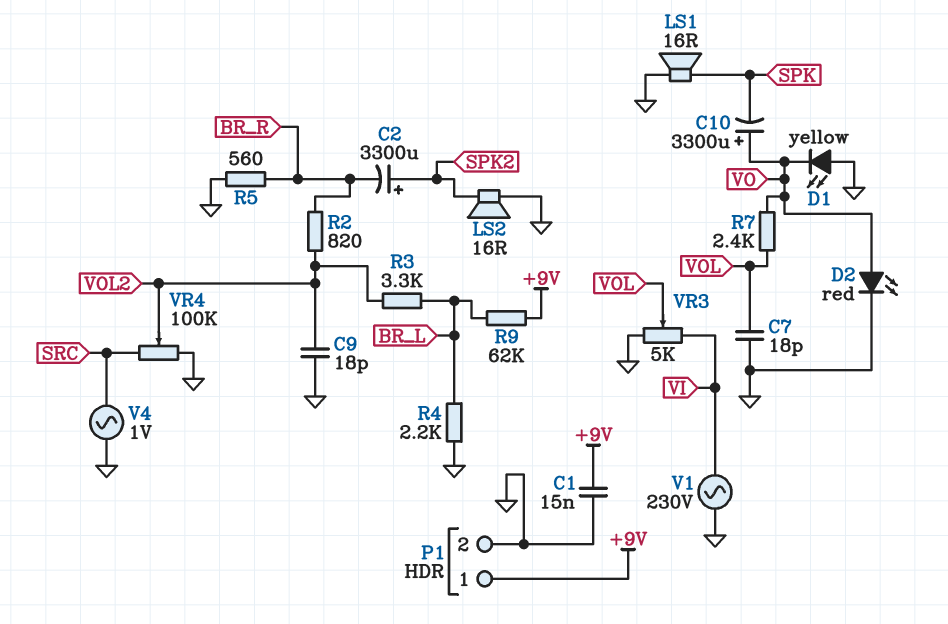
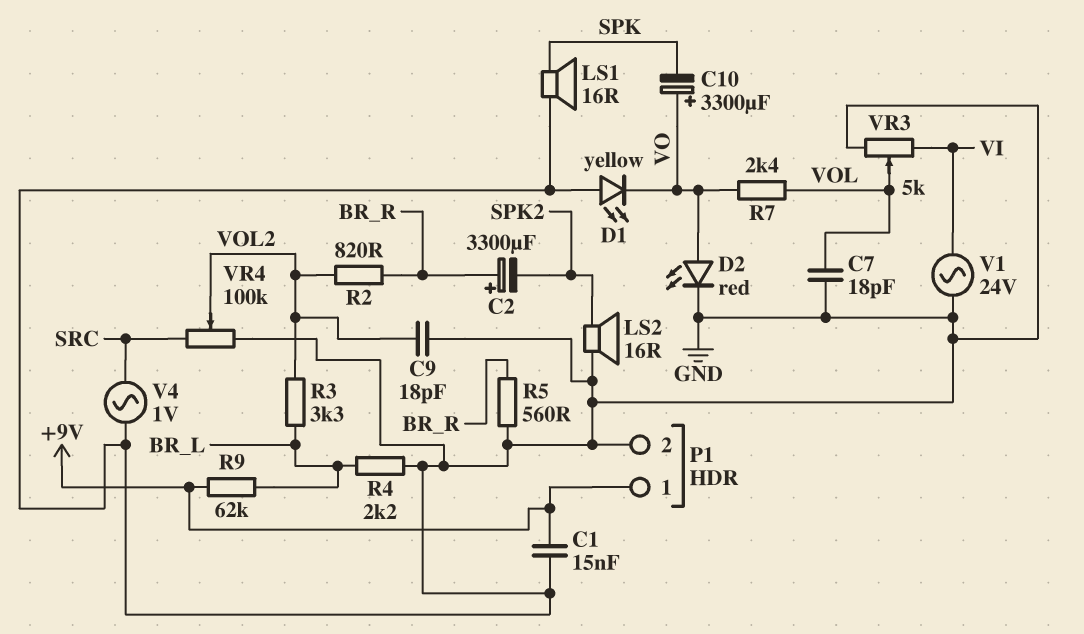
C2: 3300uF (plus SPK2, minus BR_R) -> 3300uF (plus BR_R, minus SPK2)
V1: AC 230V (GND, VI) -> AC 24V (GND, VI)

